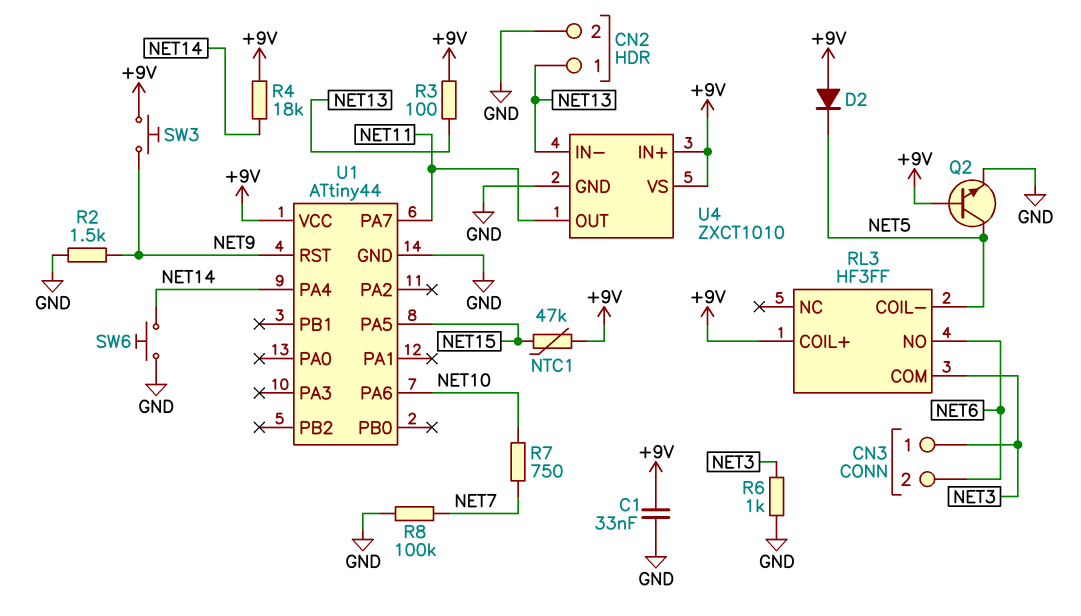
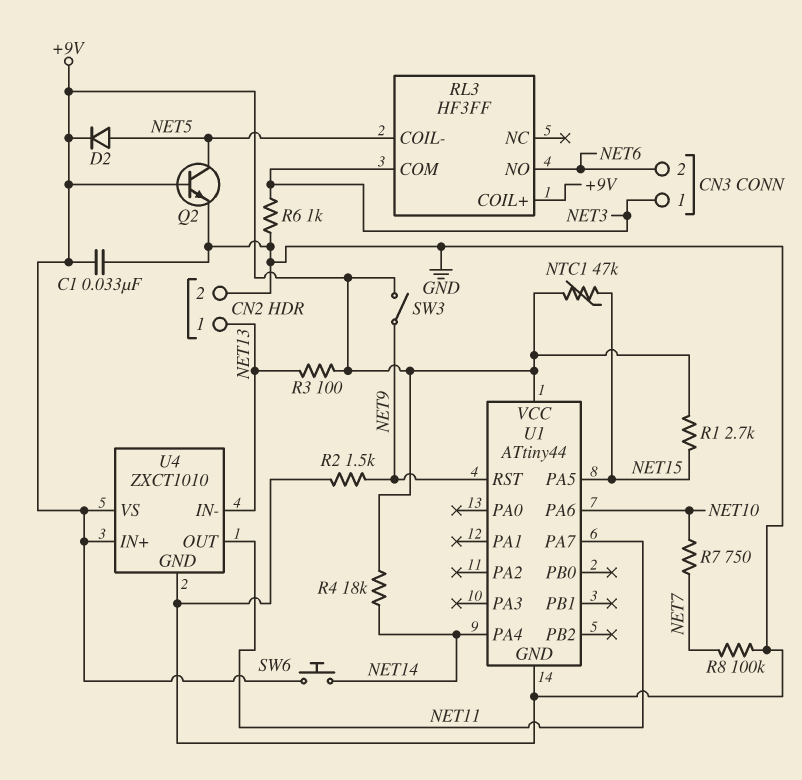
D2: diode (A +9V, K NET5) -> diode (A NET5, K +9V)
R1: none -> 2.7k (+9V, NET15)
SW3: button (+9V, NET9) -> switch (+9V, NET9)
SW6: button (GND, NET14) -> button (+9V, NET14)

